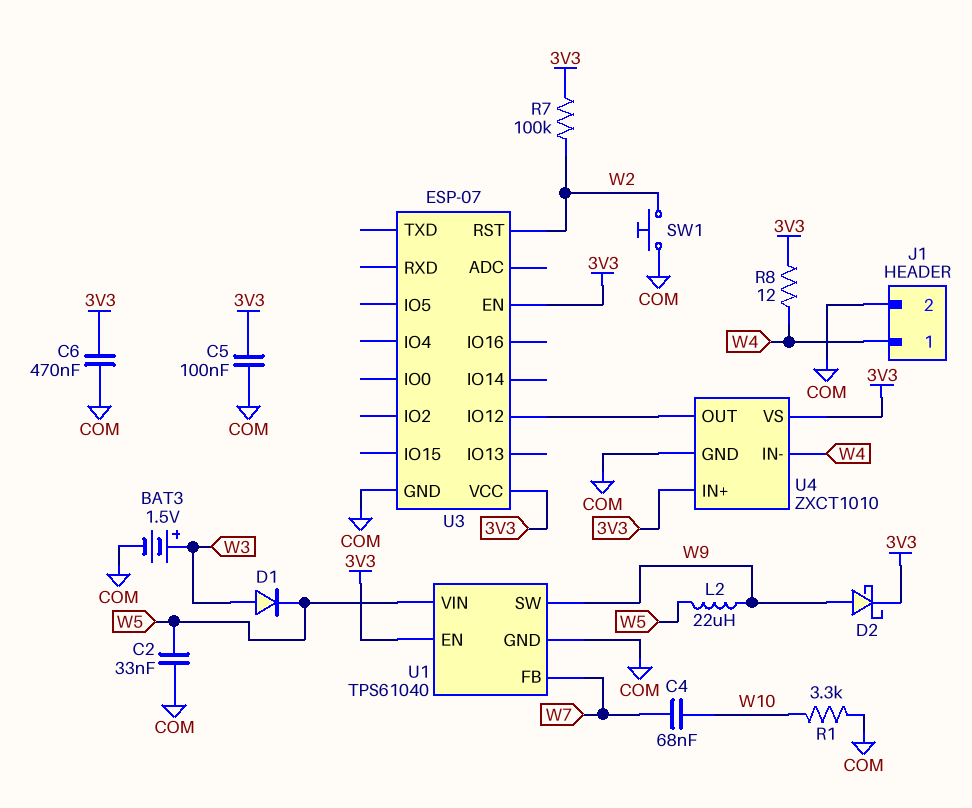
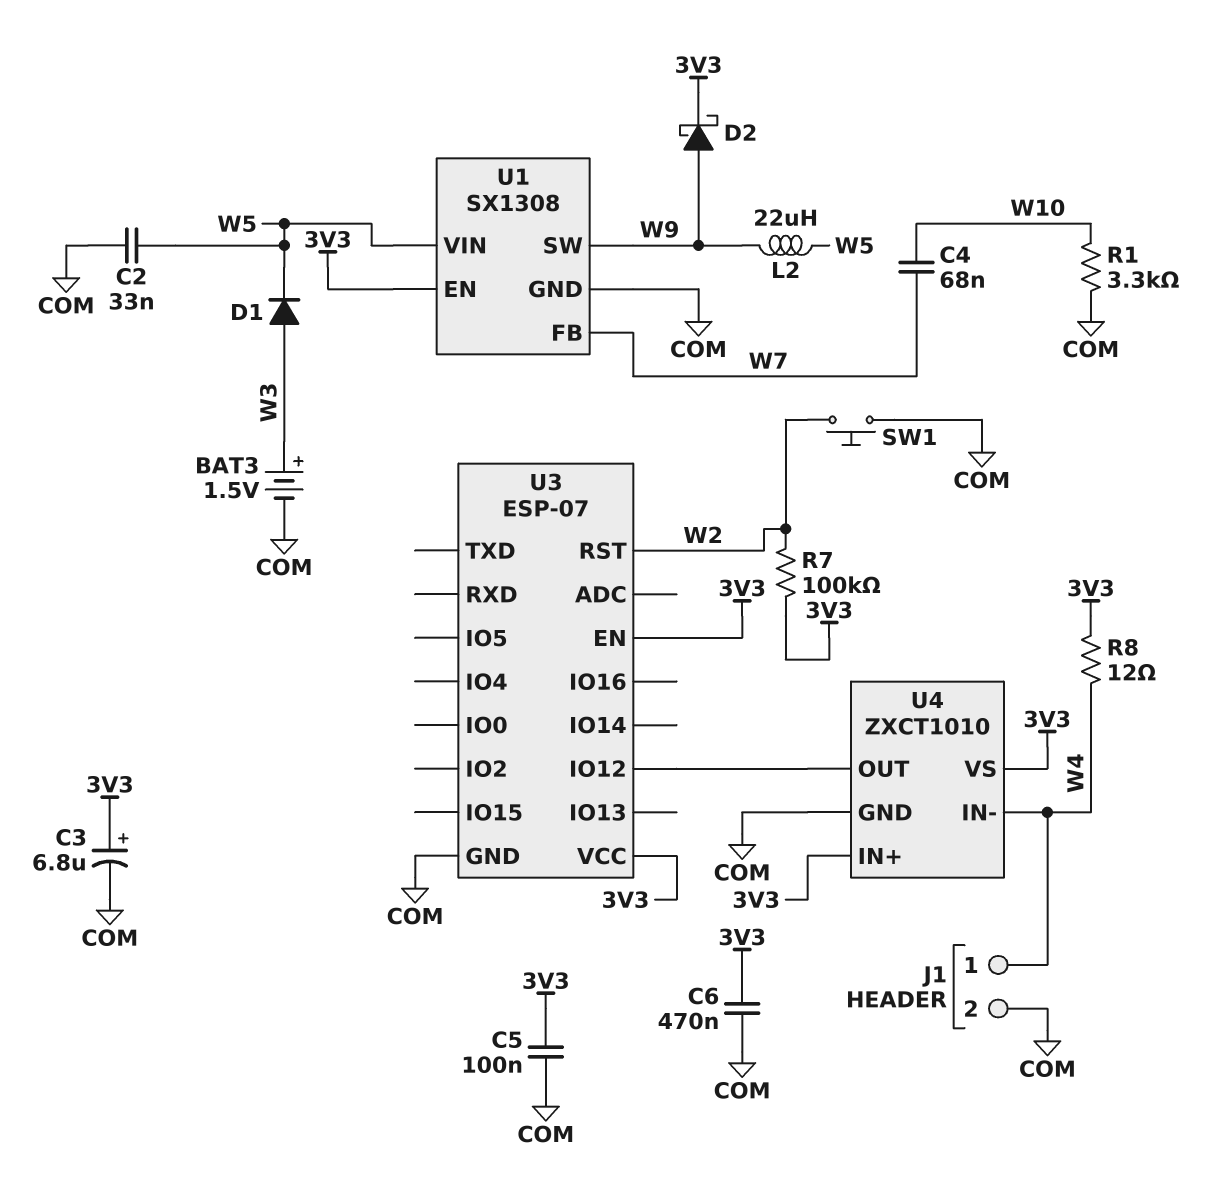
C3: none -> 6.8uF (plus 3V3, minus COM)
U1: TPS61040 -> SX1308

